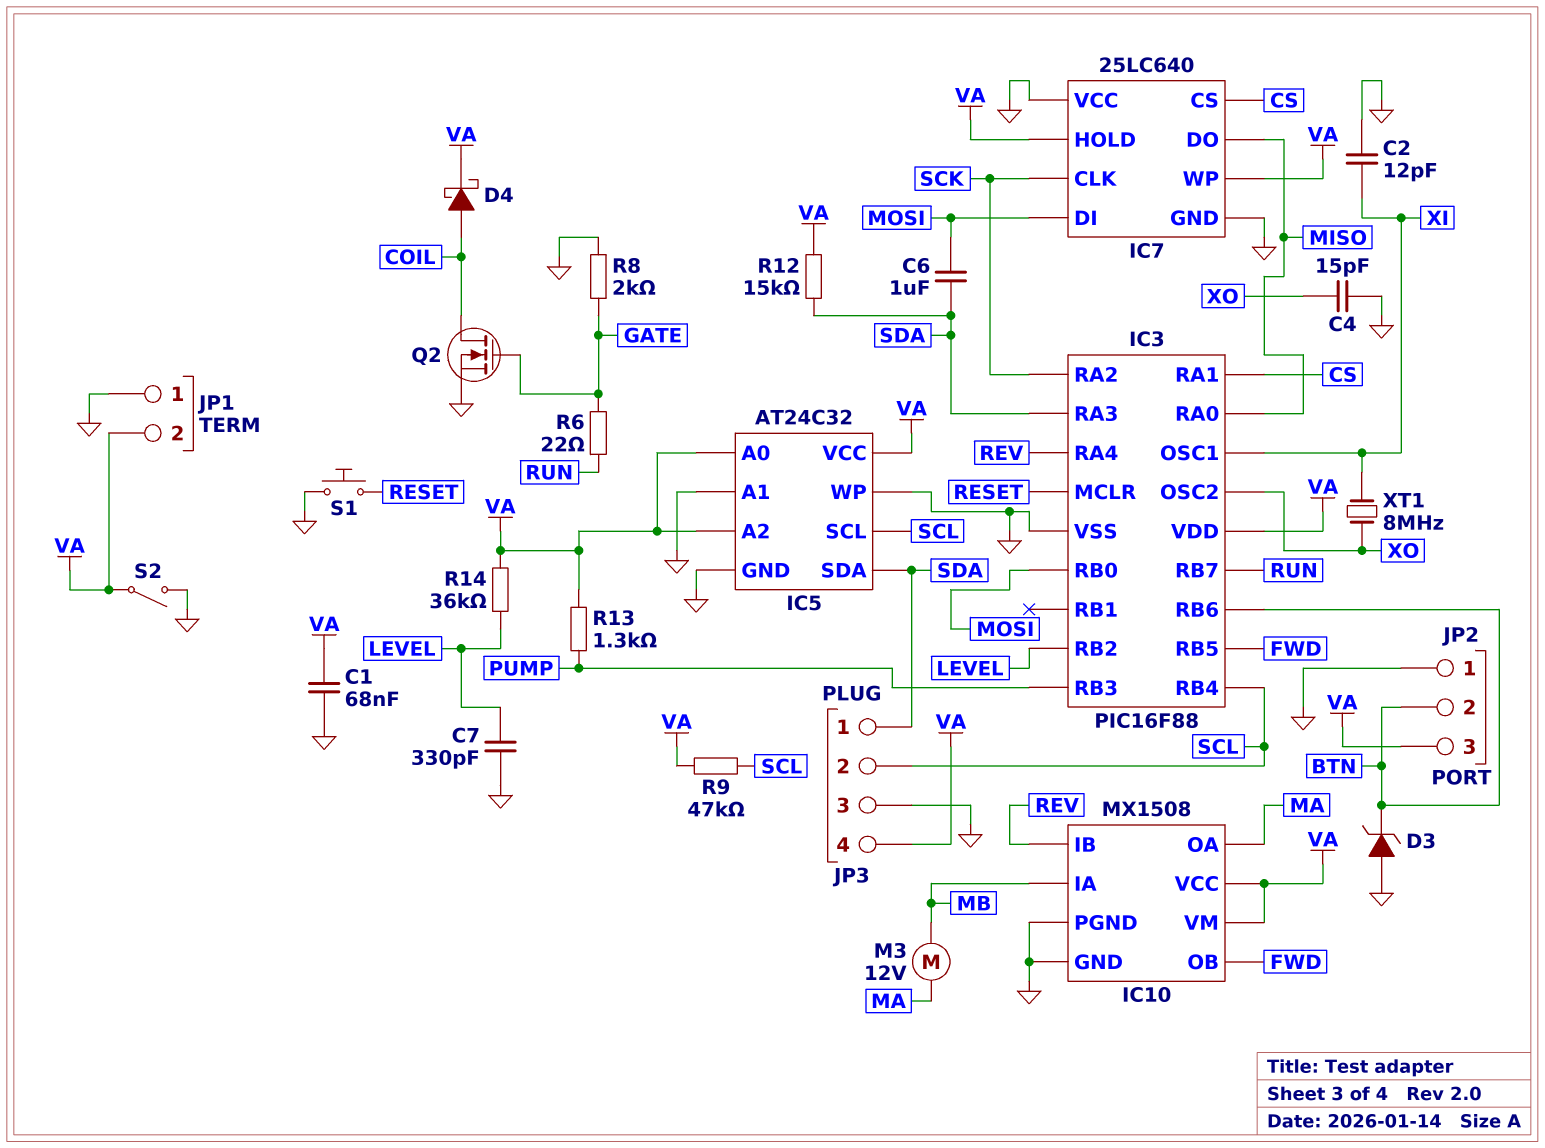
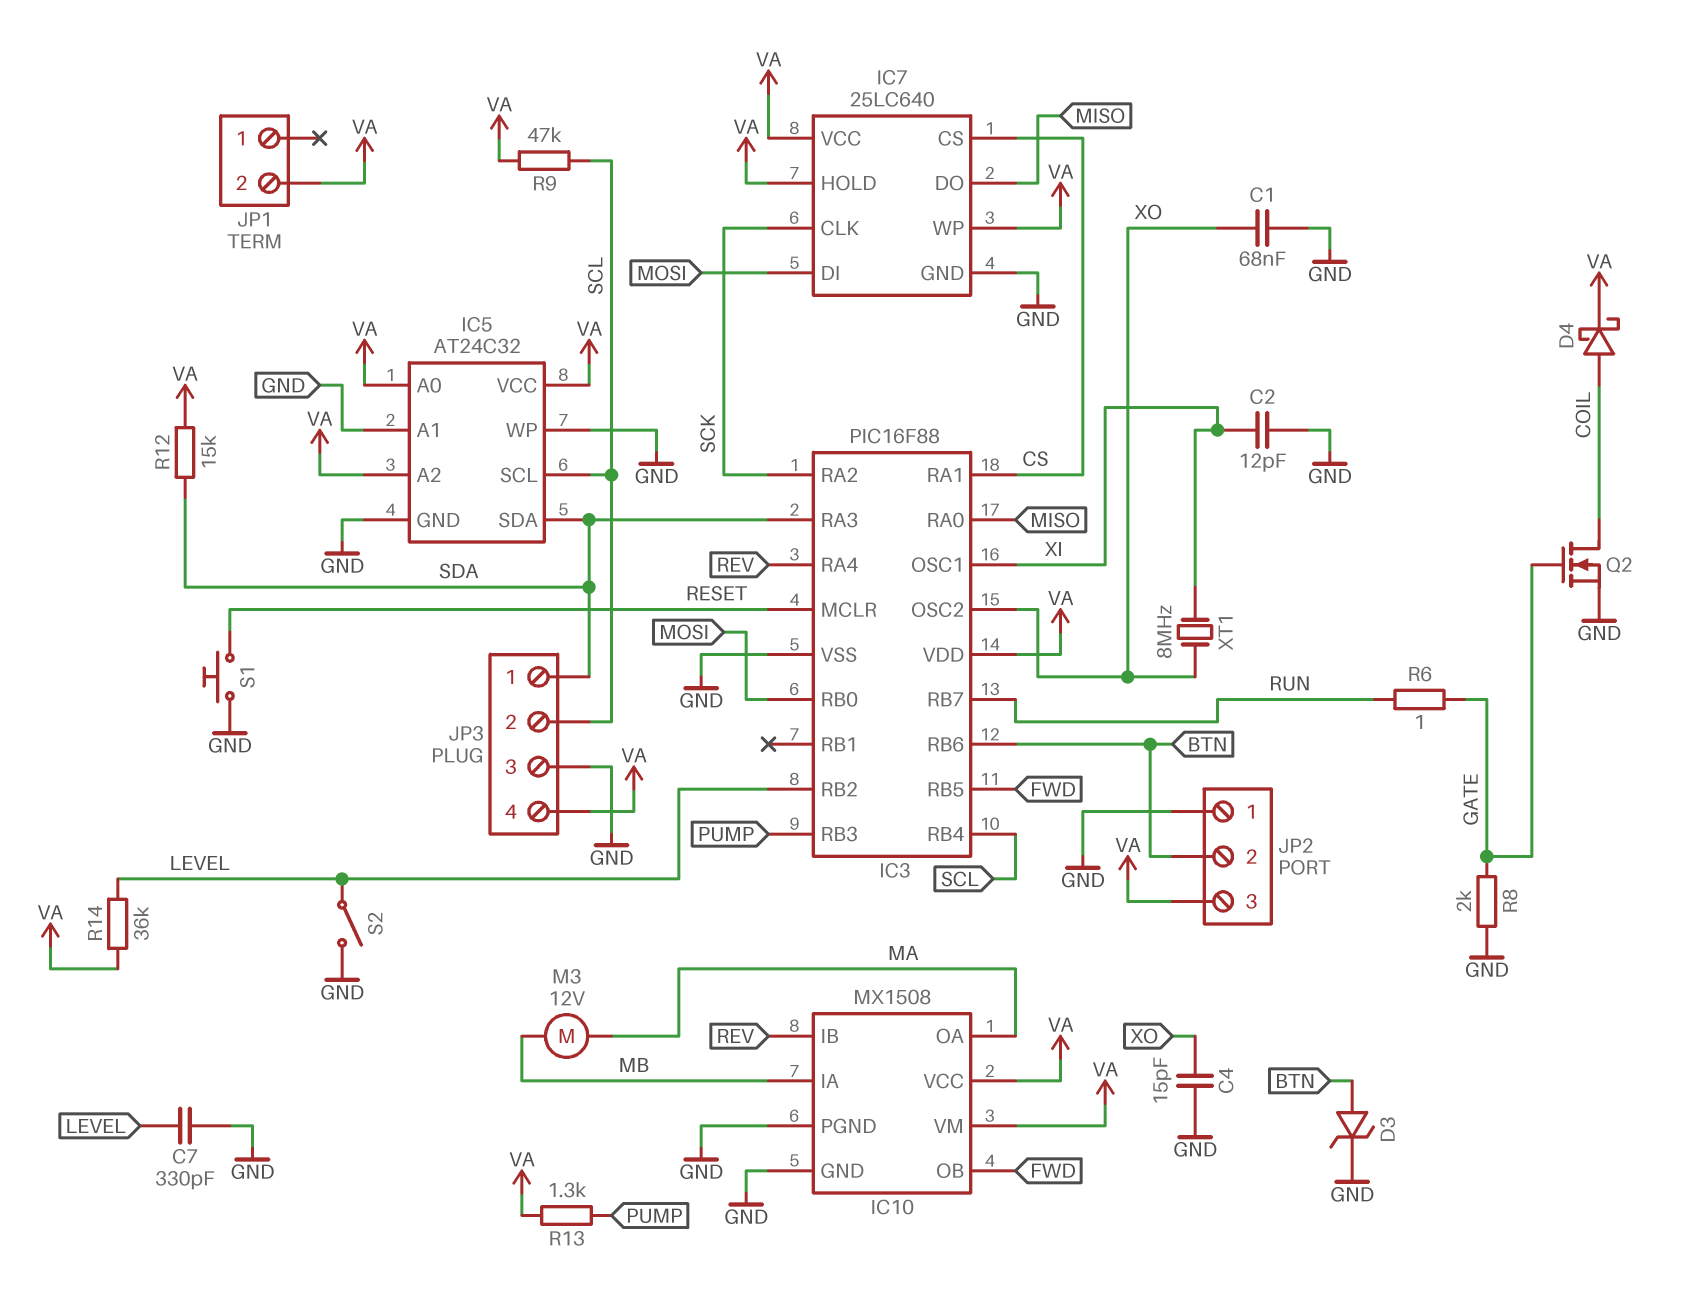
C1: 68nF (GND, VA) -> 68nF (GND, XO)
C6: 1uF (MOSI, SDA) -> none
D3: zener (A GND, K BTN) -> zener (A BTN, K GND)
IC7 pin VCC: GND -> VA
JP1 pin 1: GND -> none
R6: 22 (GATE, RUN) -> 1 (GATE, RUN)
S2: switch (GND, VA) -> switch (GND, LEVEL)

